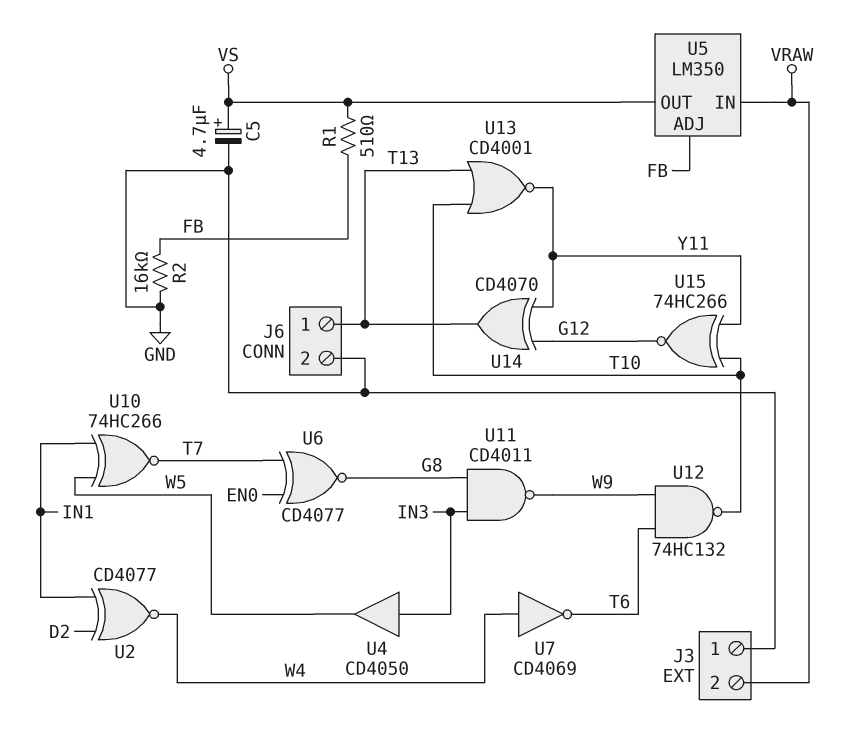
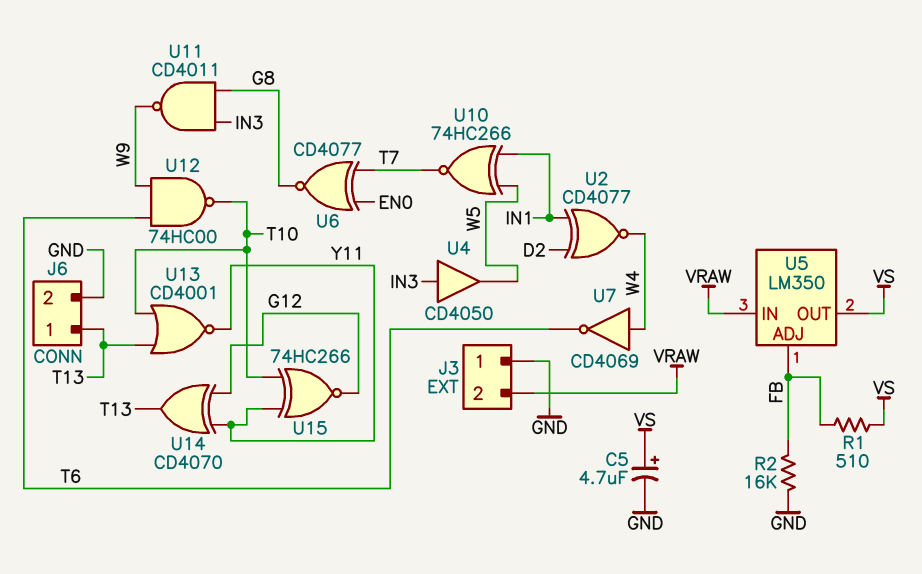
U12: NAND 74HC132 (in T6, in W9, out T10) -> NAND 74HC00 (in T6, in W9, out T10)

